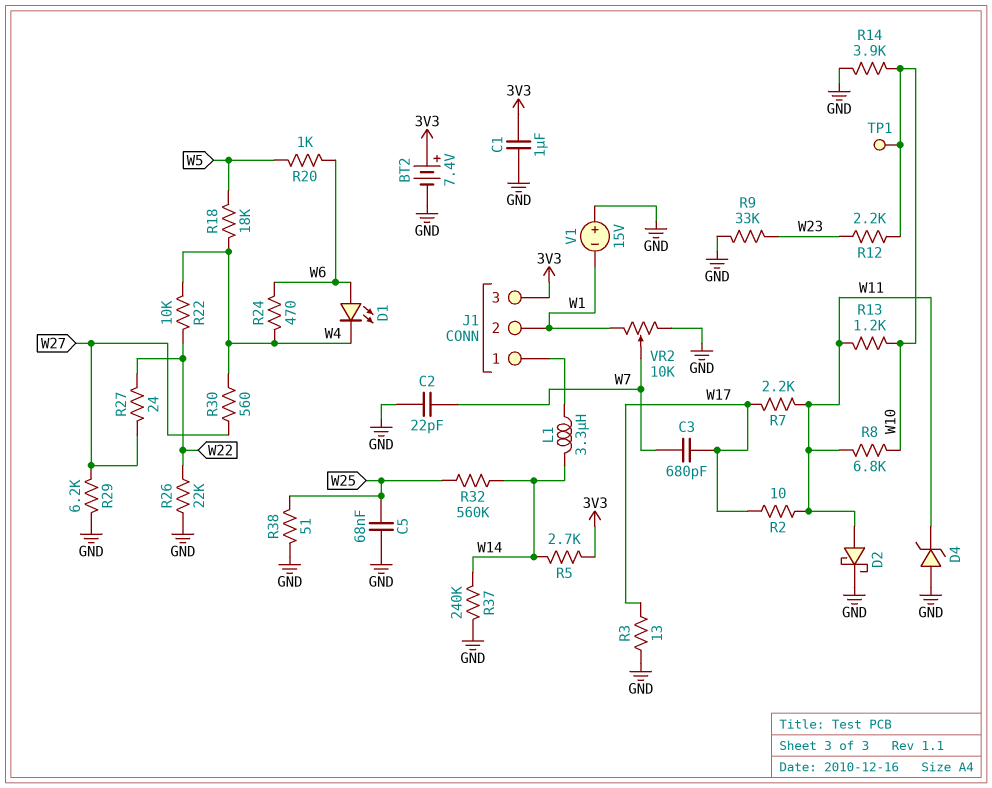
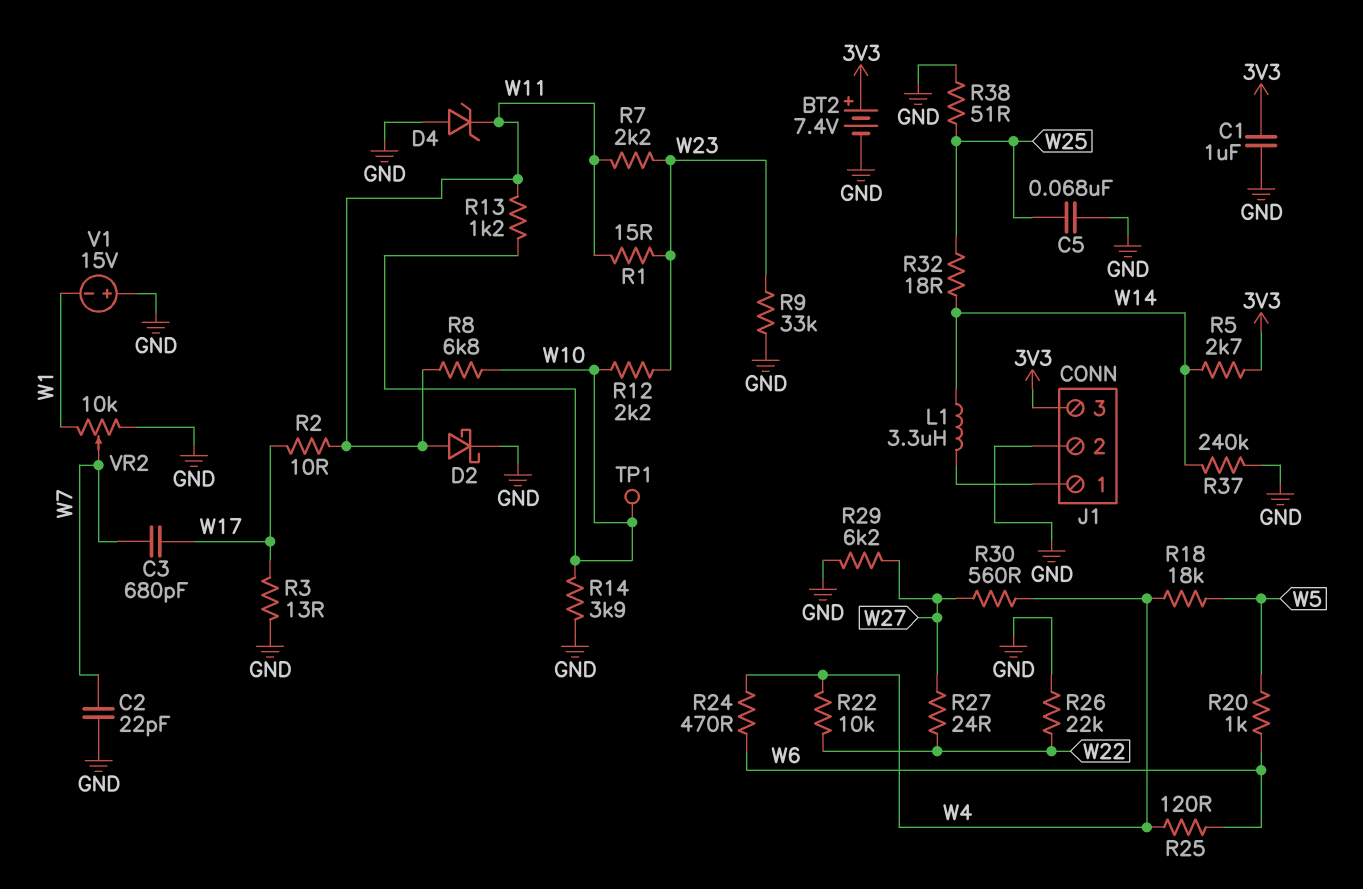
D1: LED (A W6, K W4) -> none
J1 pin 2: W1 -> GND
R1: none -> 15 (W11, W23)
R7: 2.2k (W11, W17) -> 2.2k (W11, W23)
R25: none -> 120 (W4, W6)
R32: 560k (W14, W25) -> 18 (W14, W25)

